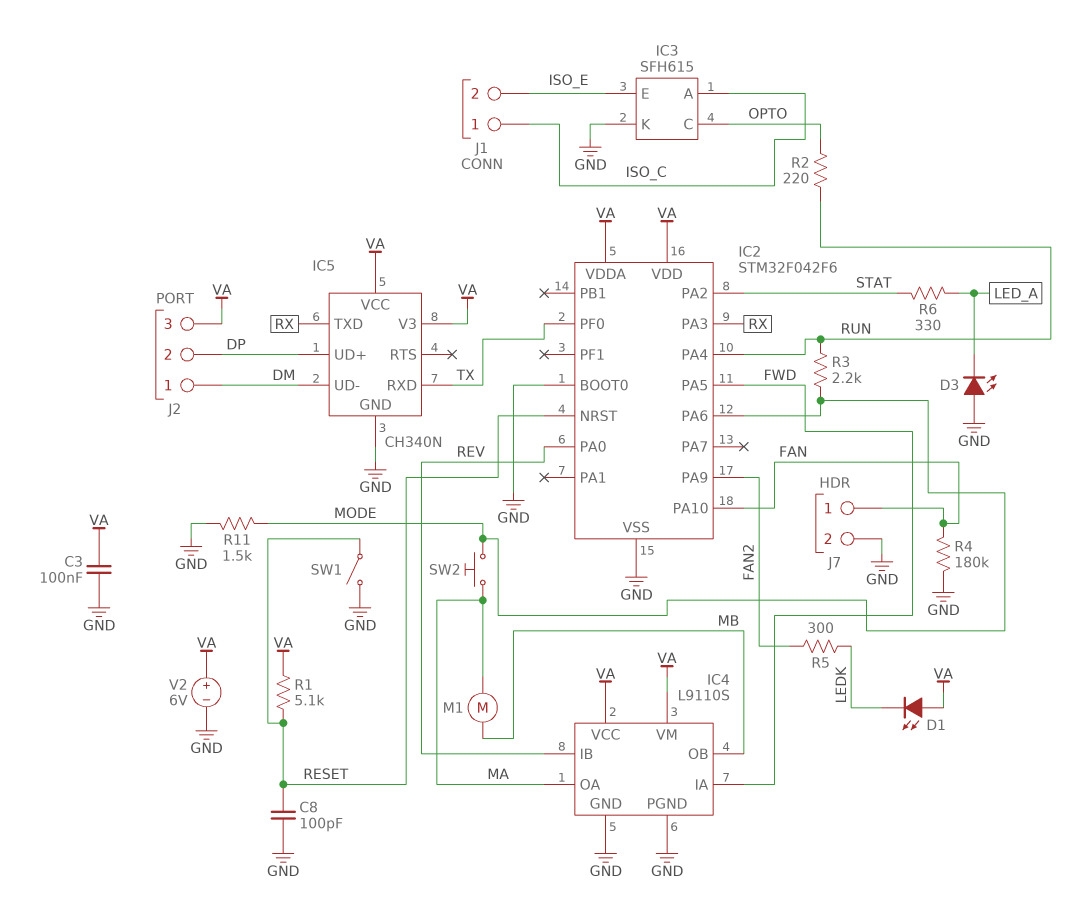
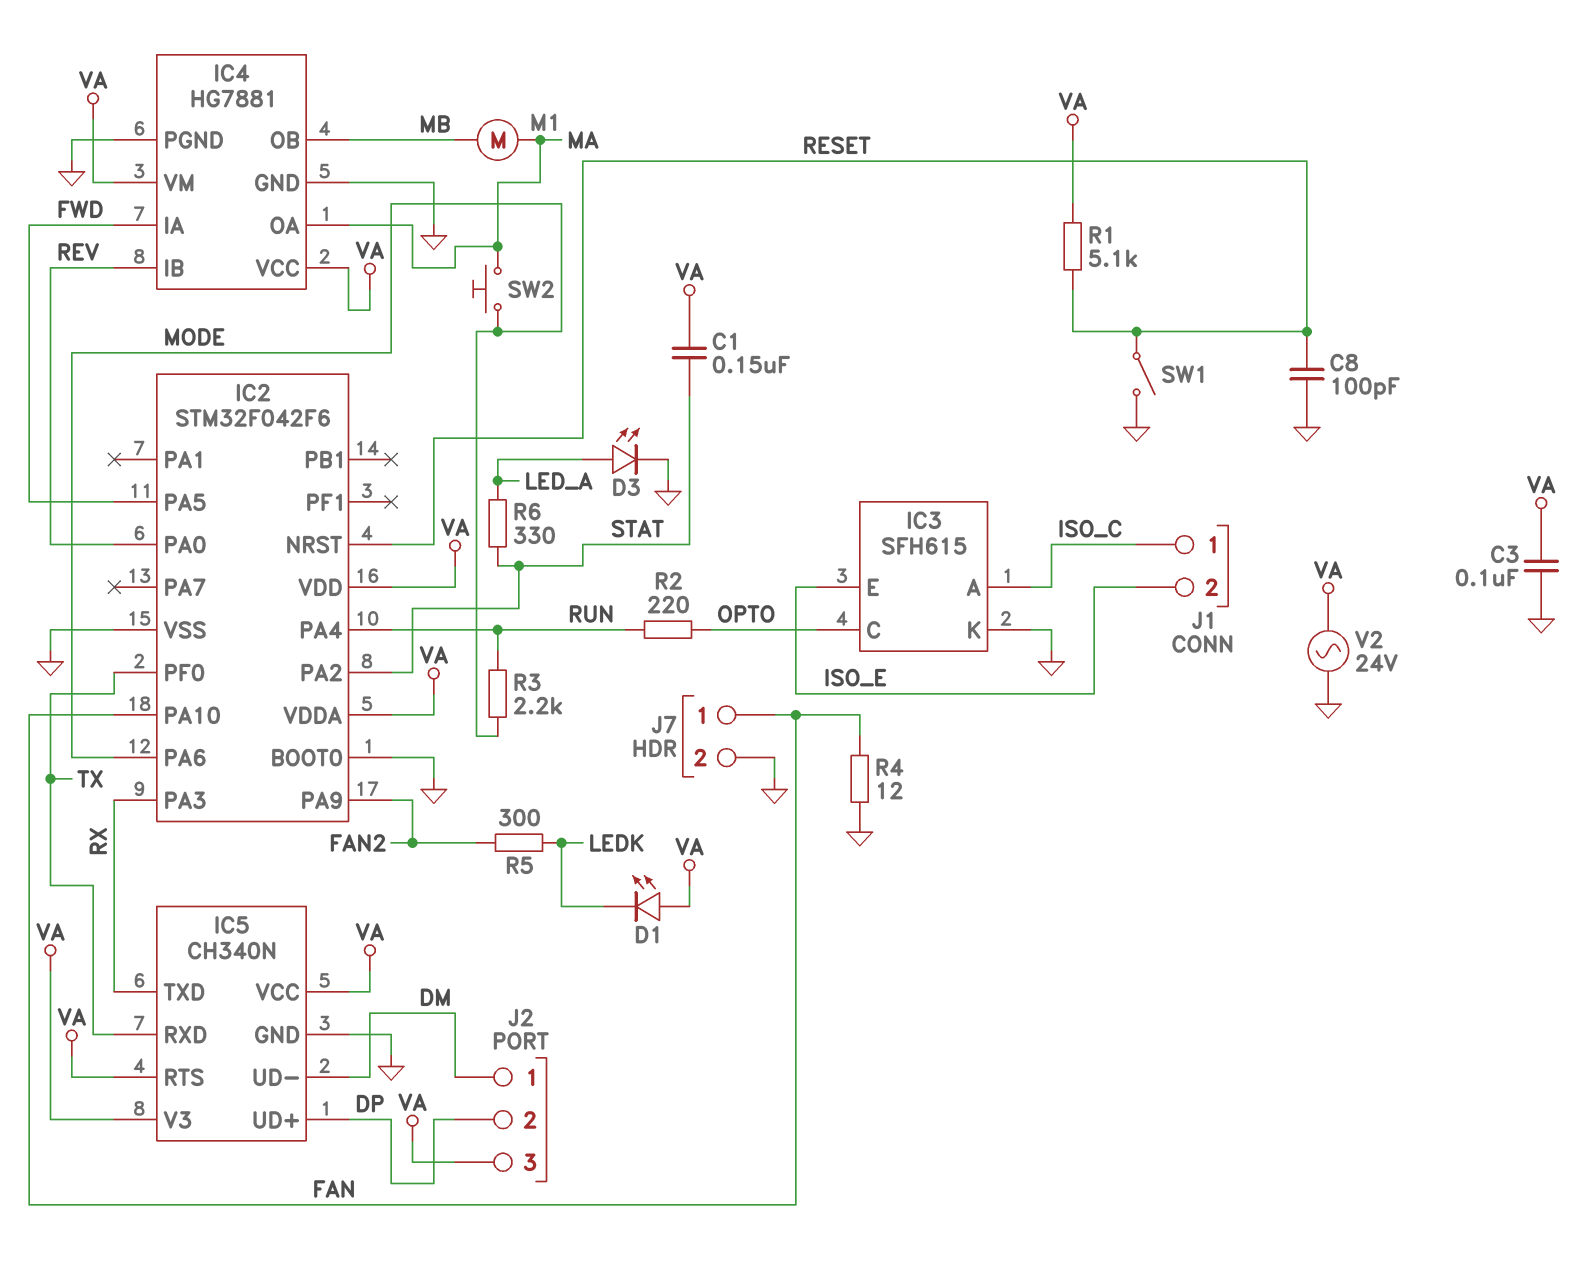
C1: none -> 150nF (STAT, VA)
D3: LED (A GND, K LED_A) -> LED (A LED_A, K GND)
IC4: L9110S -> HG7881
IC5 pin RTS: none -> VA
R4: 180k (FAN, GND) -> 12 (FAN, GND)
R11: 1.5k (GND, MODE) -> none
V2: 6V (plus VA, minus GND) -> AC 24V (GND, VA)

